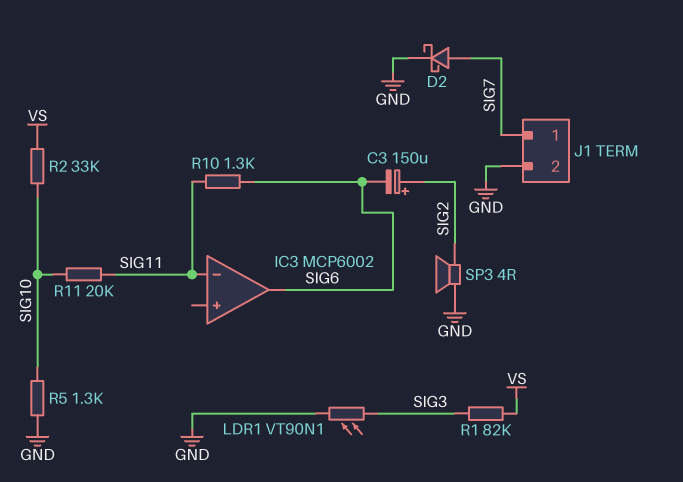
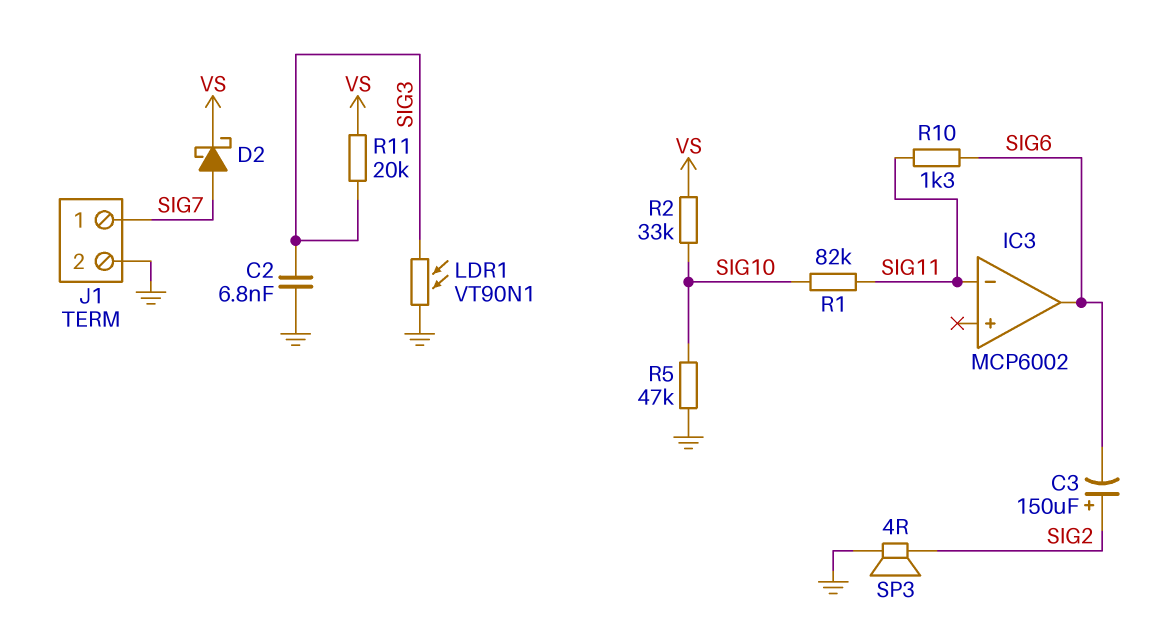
C2: none -> 6.8nF (GND, SIG3)
D2: schottky (A SIG7, K GND) -> schottky (A SIG7, K VS)
R1: 82k (SIG3, VS) -> 82k (SIG10, SIG11)
R5: 1.3k (GND, SIG10) -> 47k (GND, SIG10)
R11: 20k (SIG10, SIG11) -> 20k (SIG3, VS)

